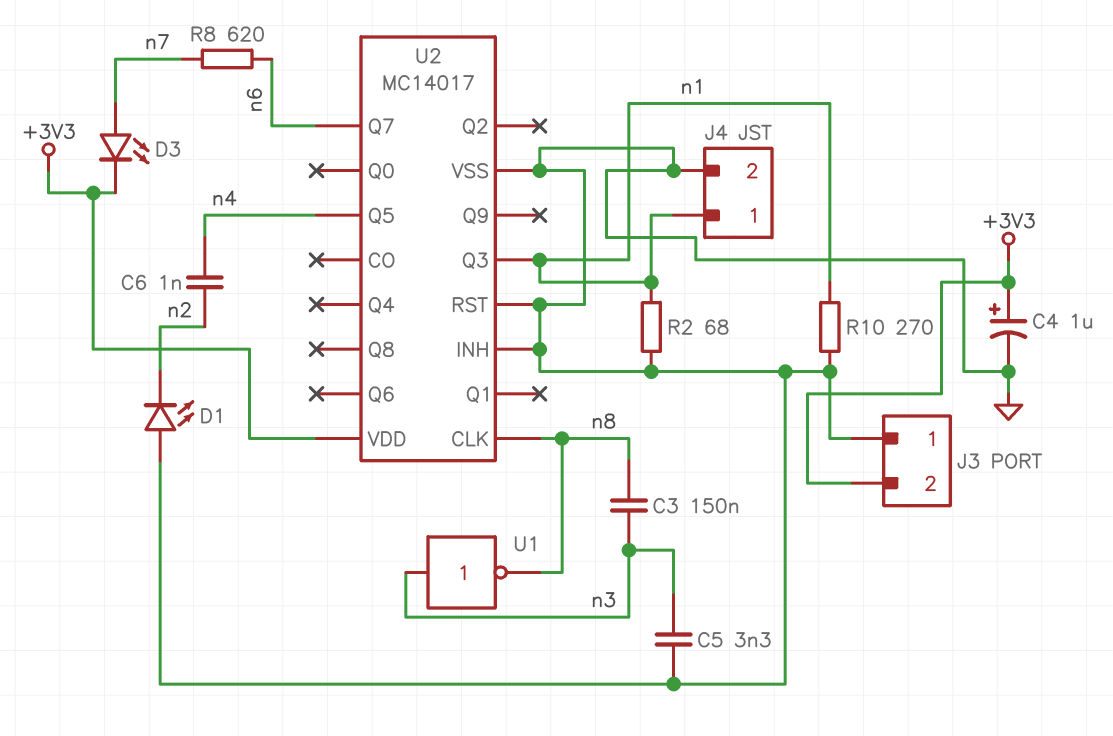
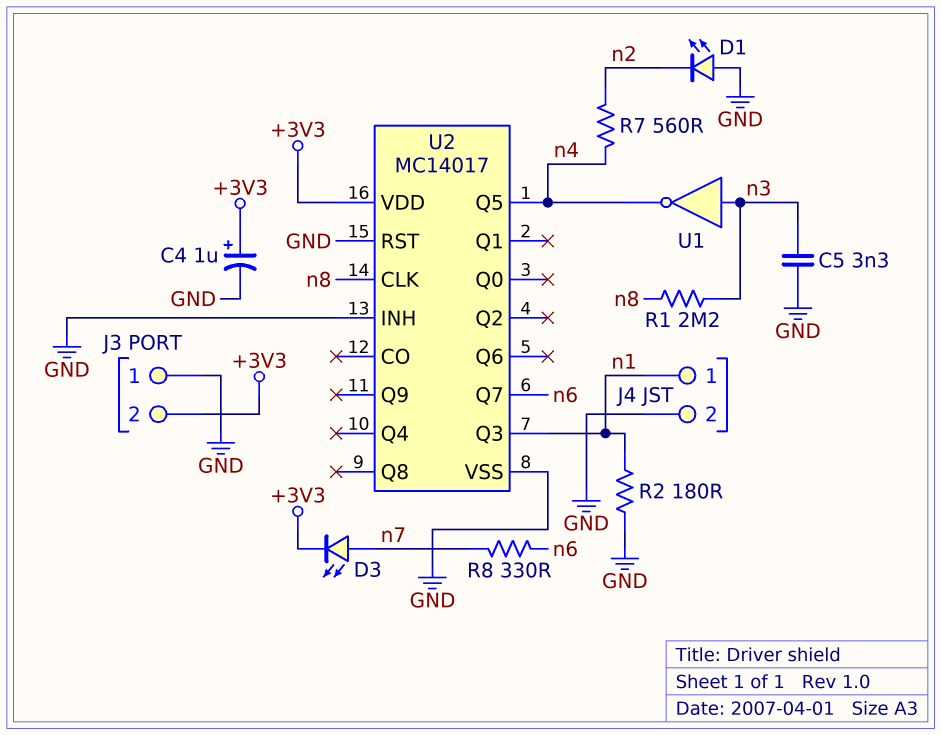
C3: 150nF (n3, n8) -> none
C6: 1nF (n2, n4) -> none
R1: none -> 2.2M (n3, n8)
R2: 68 (GND, n1) -> 180 (GND, n1)
R7: none -> 560 (n2, n4)
R8: 620 (n6, n7) -> 330 (n6, n7)
R10: 270 (GND, n1) -> none
U1: NOT (in n3, out n8) -> NOT (in n3, out n4)

